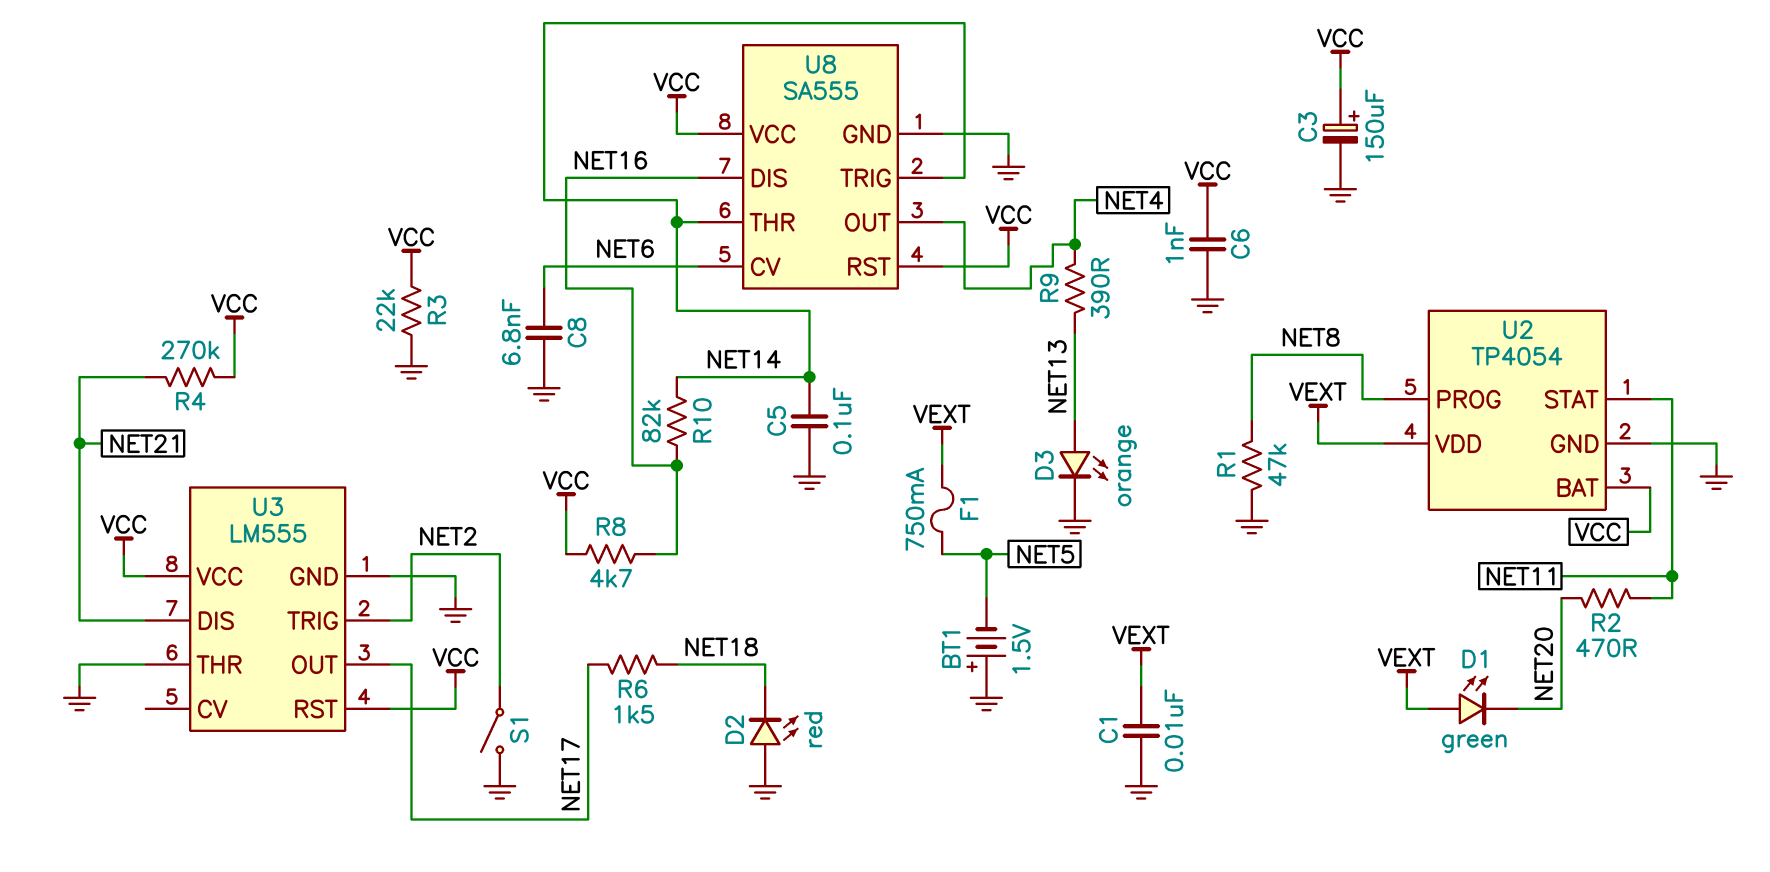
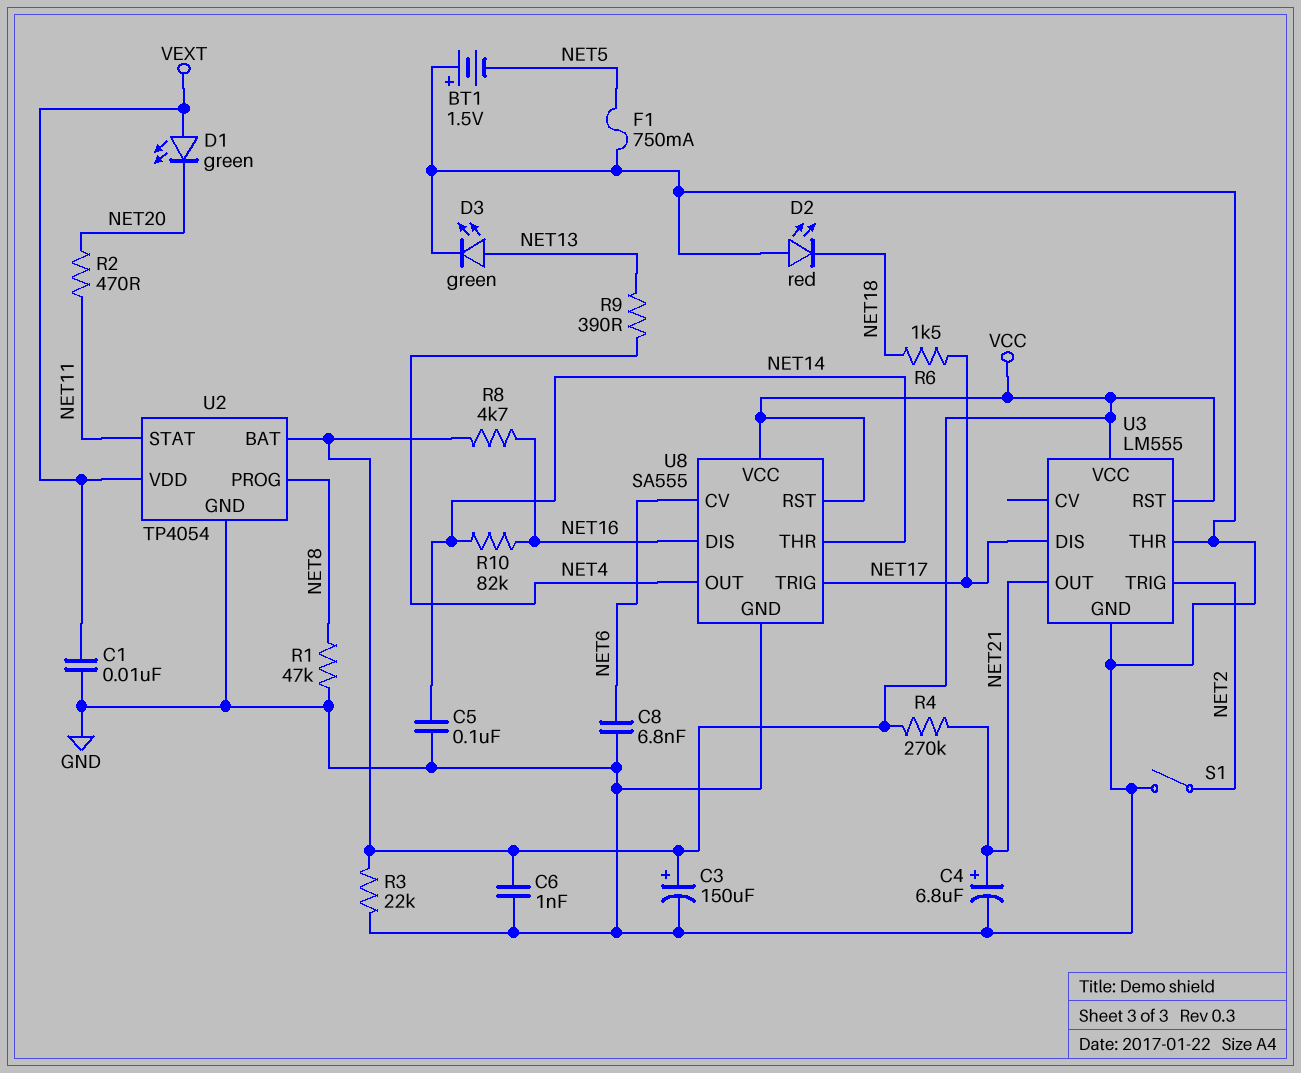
C4: none -> 6.8uF (plus NET21, minus GND)
D3: LED orange (A NET13, K GND) -> LED green (A NET13, K GND)
F1: 750mA (NET5, VEXT) -> 750mA (GND, NET5)
U3 pin DIS: NET21 -> NET17
U3 pin OUT: NET17 -> NET21
U8 pin TRIG: NET14 -> NET17

